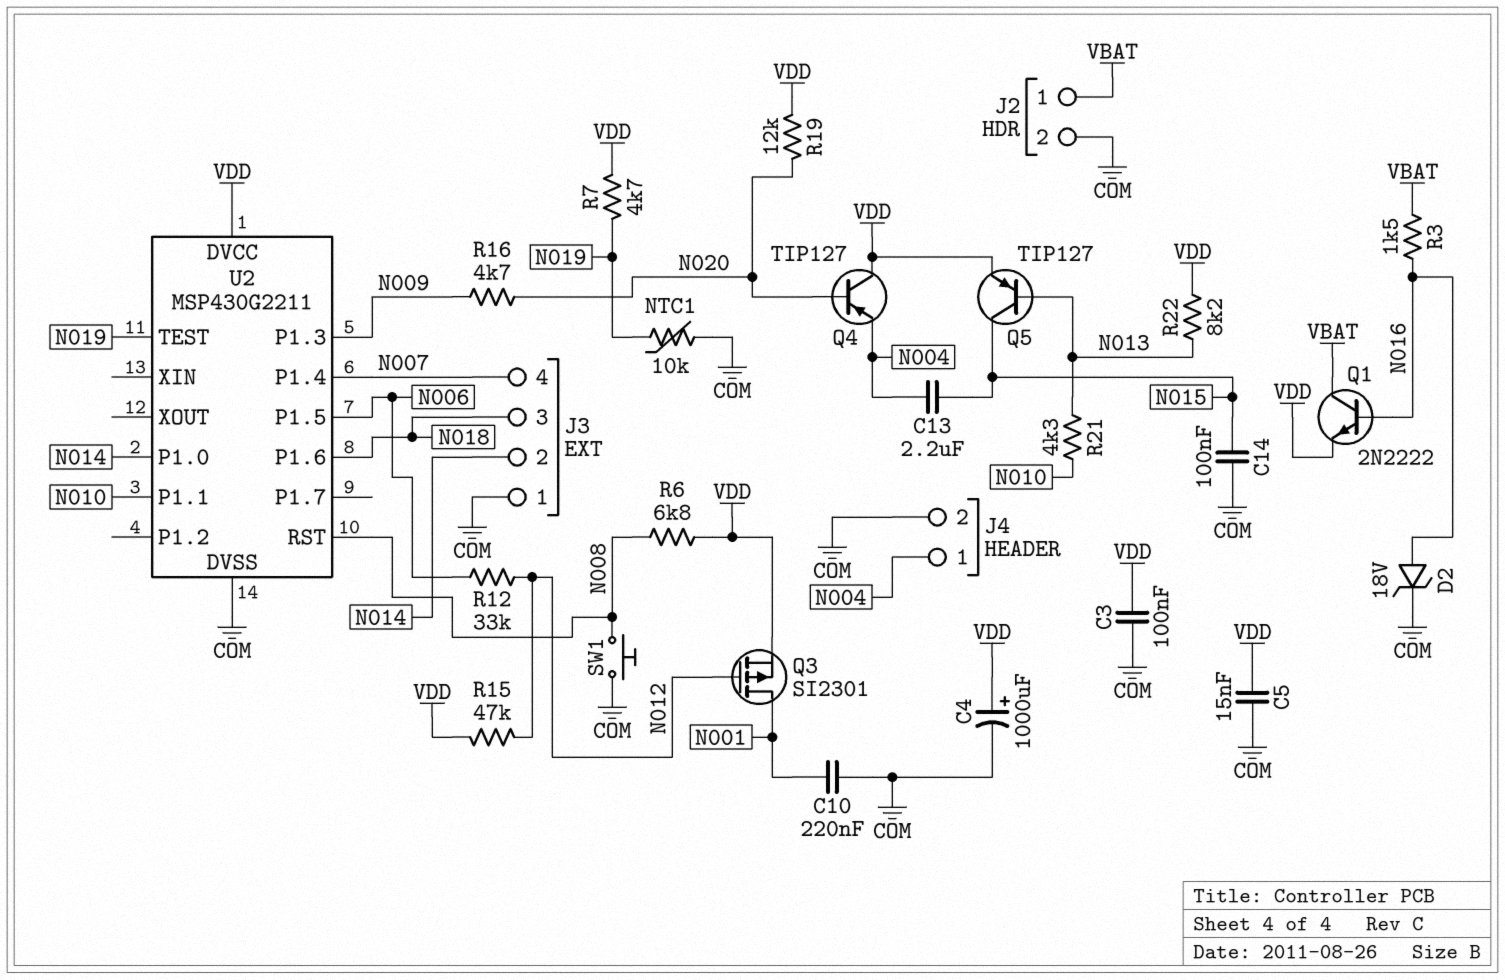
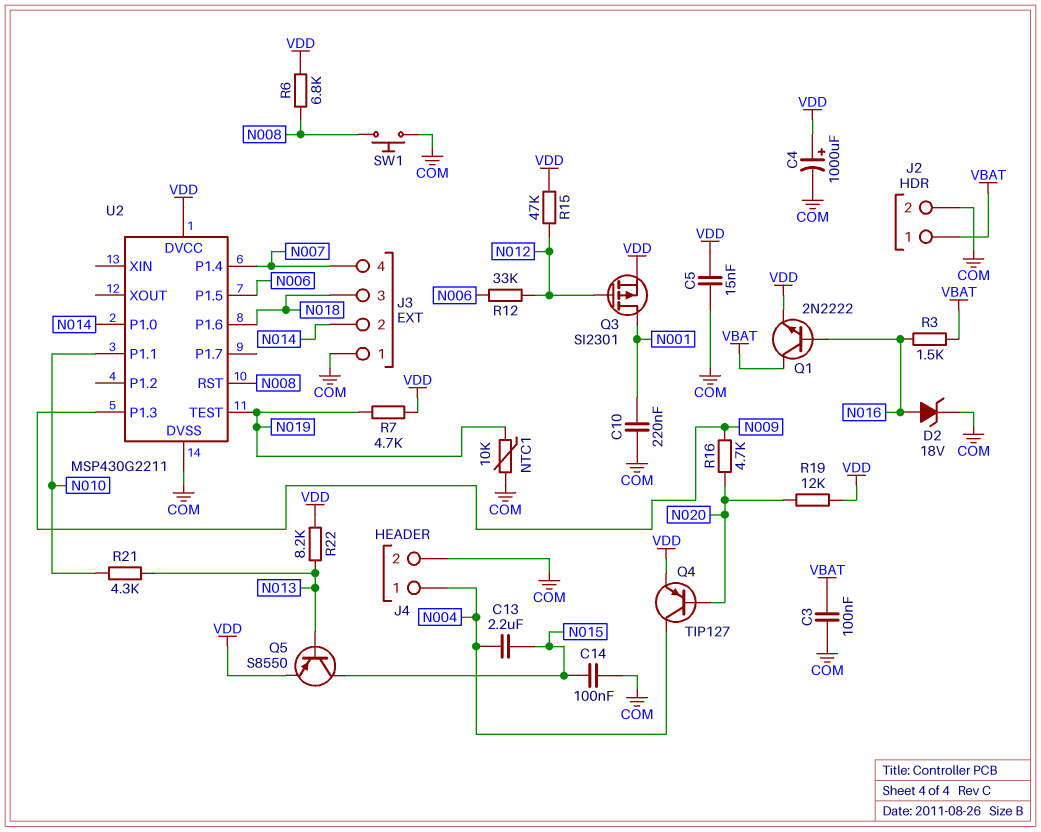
C3: 100nF (COM, VDD) -> 100nF (COM, VBAT)
Q4: PNP TIP127 (B N020, C VDD, E N004) -> PNP TIP127 (B N020, C N004, E VDD)
Q5: PNP TIP127 (B N013, C N015, E VDD) -> PNP S8550 (B N013, C N015, E VDD)

